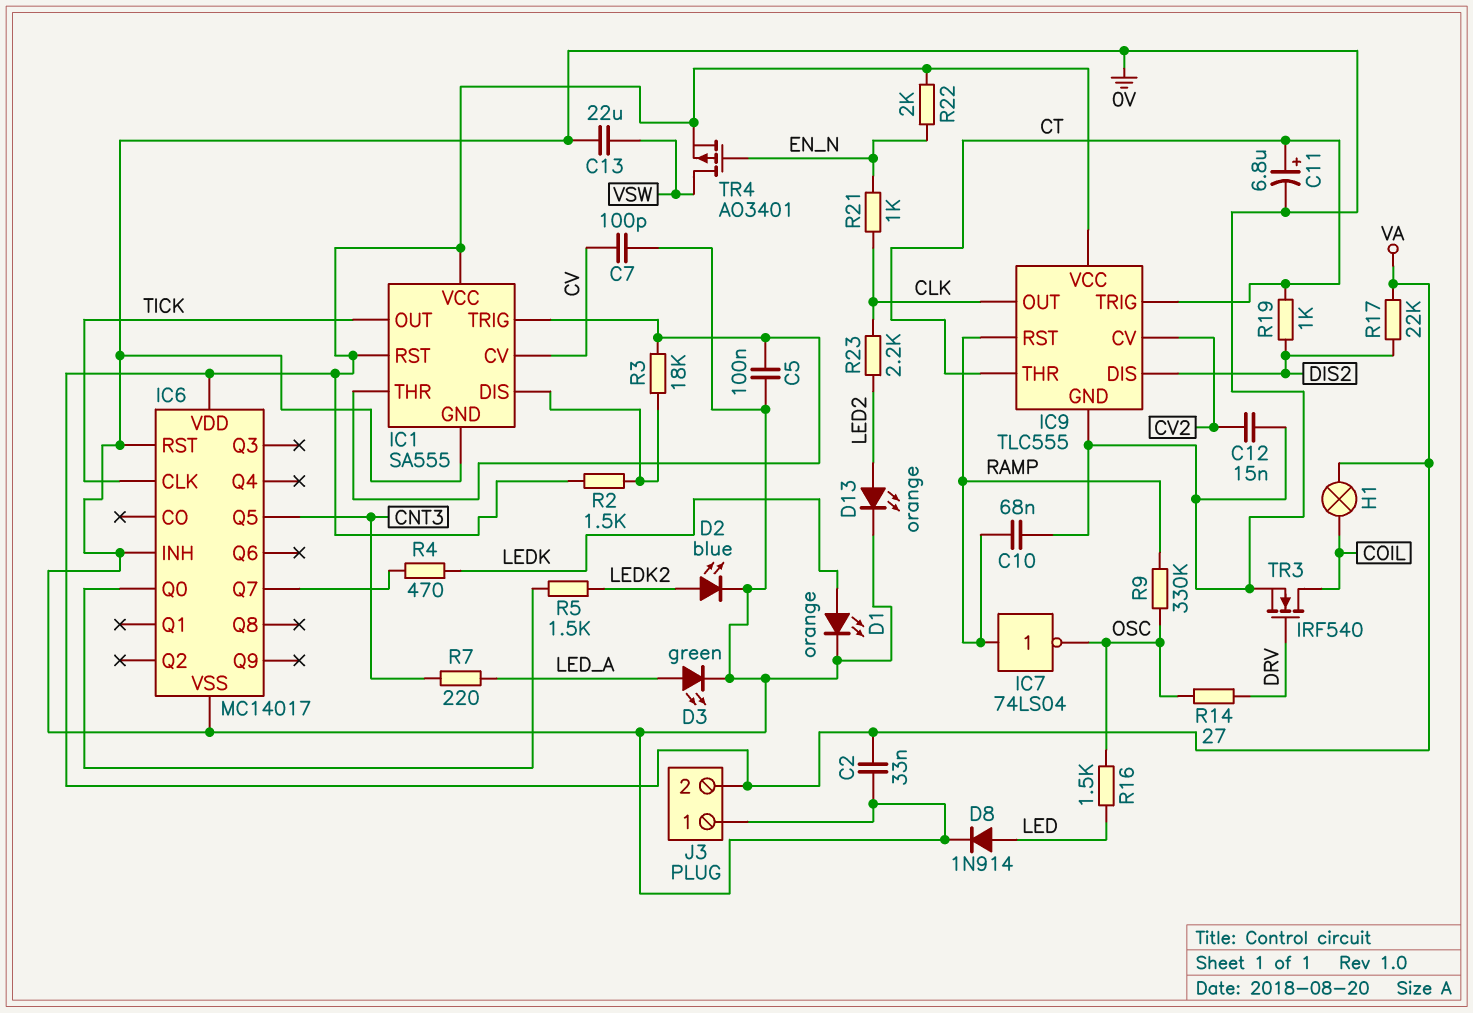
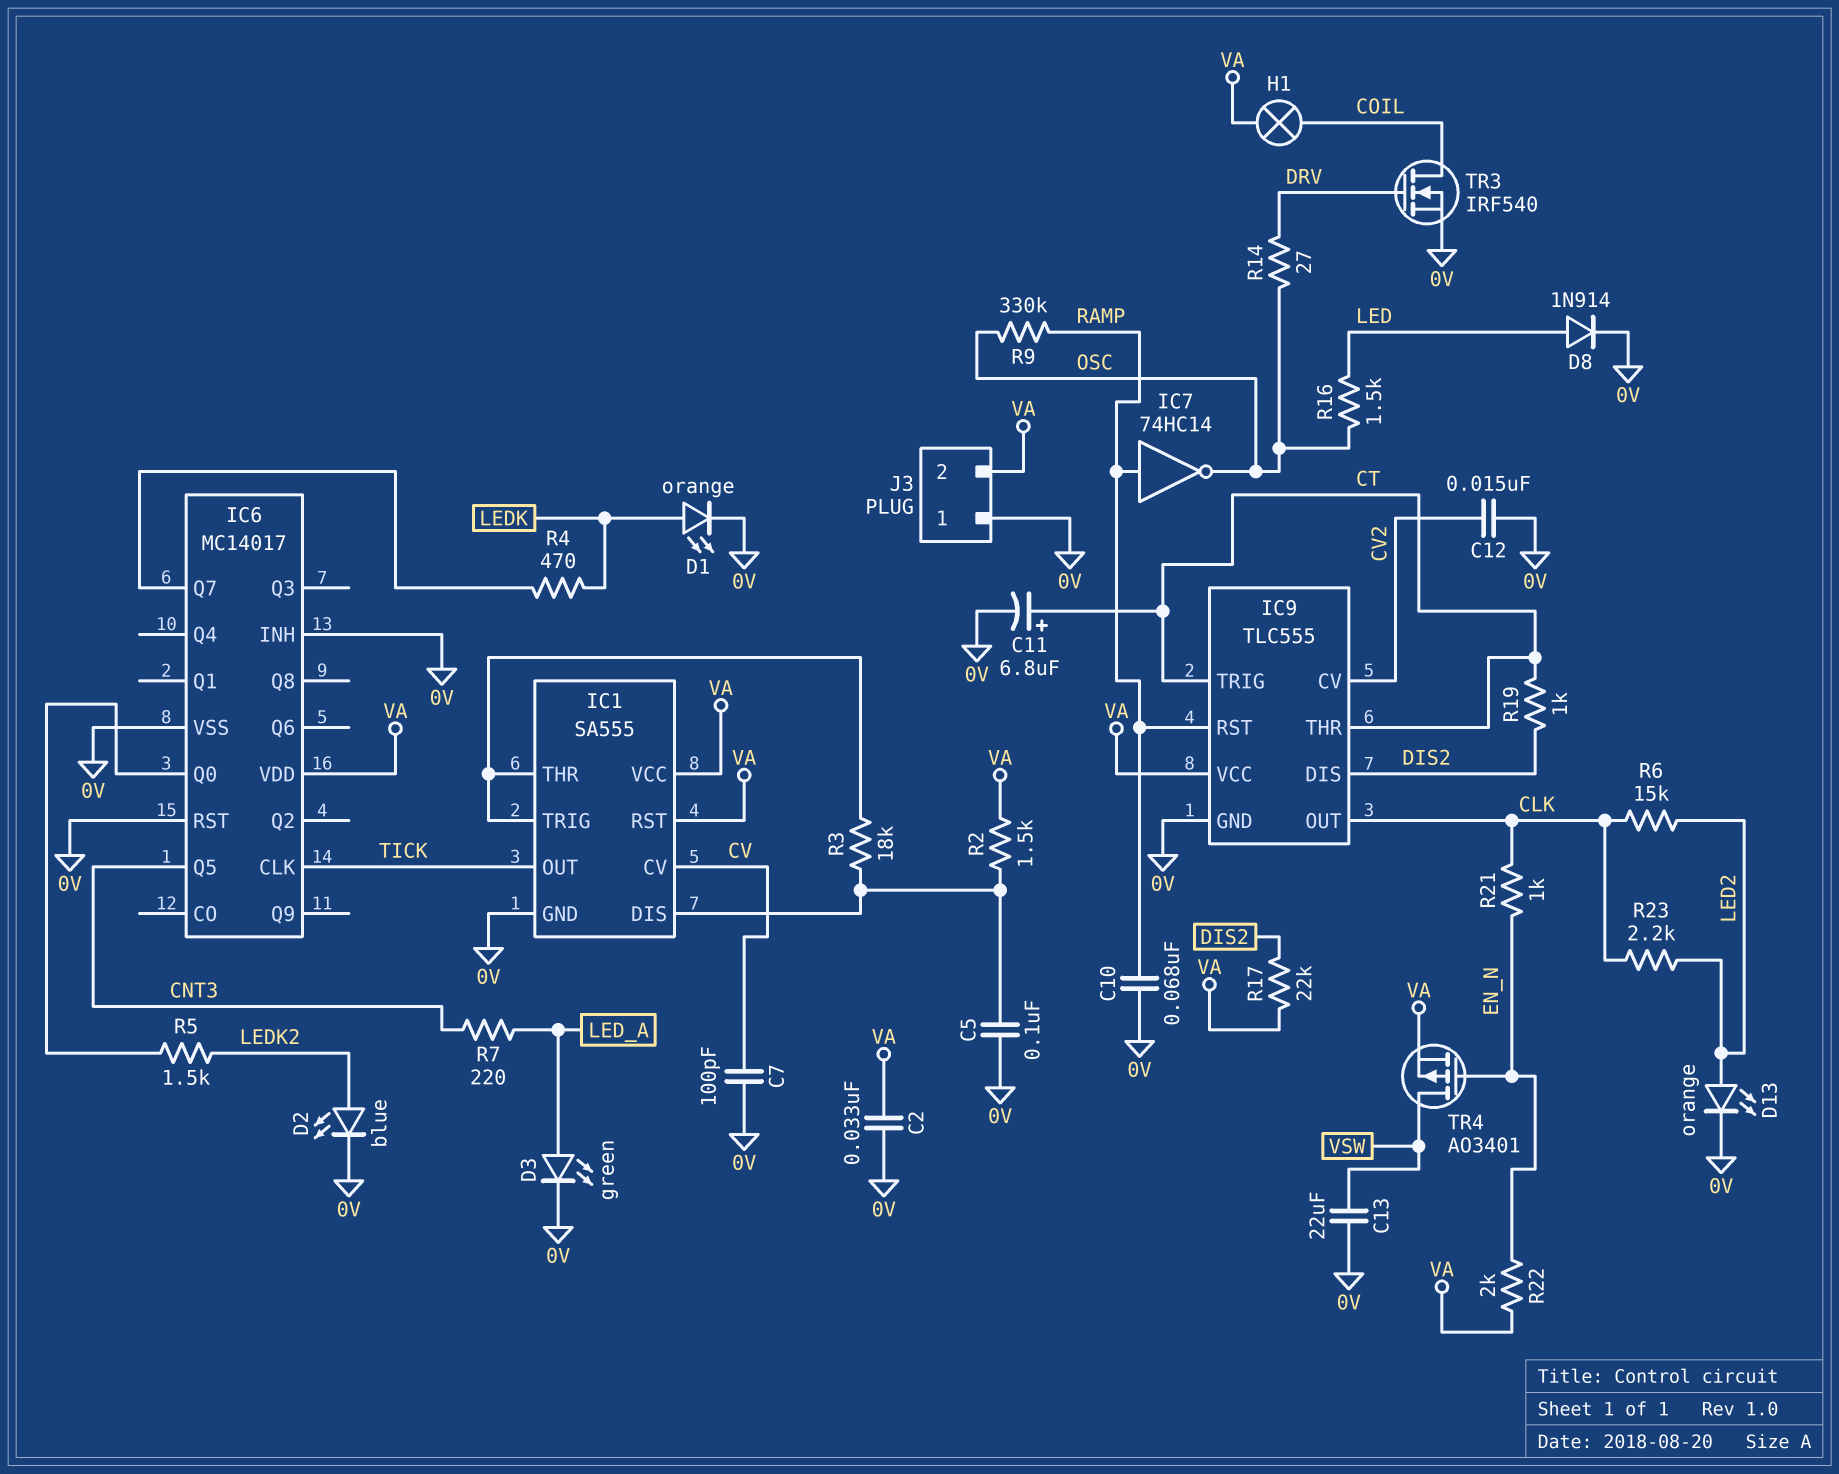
C5: 100nF (0V, IC1/THR) -> 100nF (0V, IC1/DIS)
IC7: NOT 74LS04 (in RAMP, out OSC) -> NOT 74HC14 (in RAMP, out OSC)
R6: none -> 15k (CLK, LED2)

